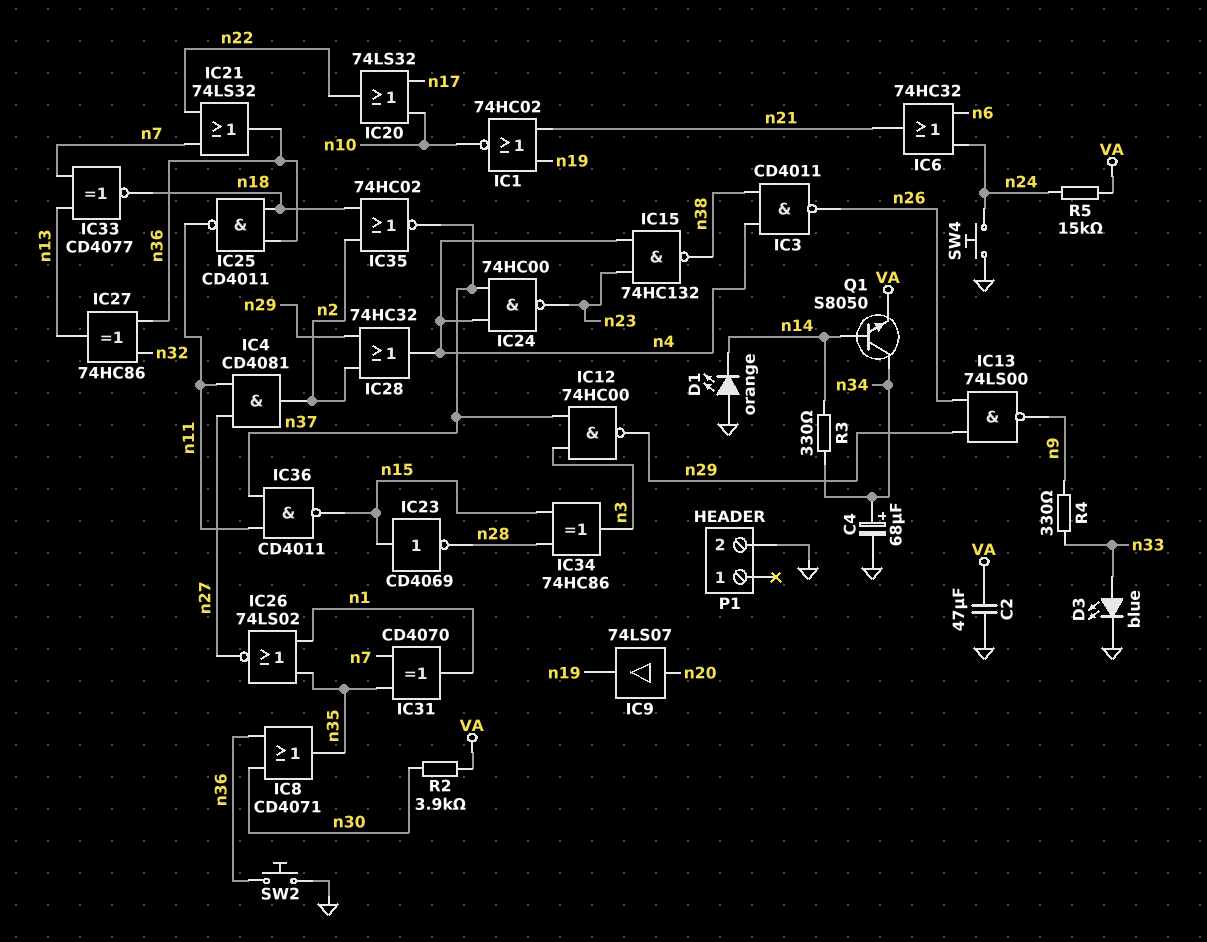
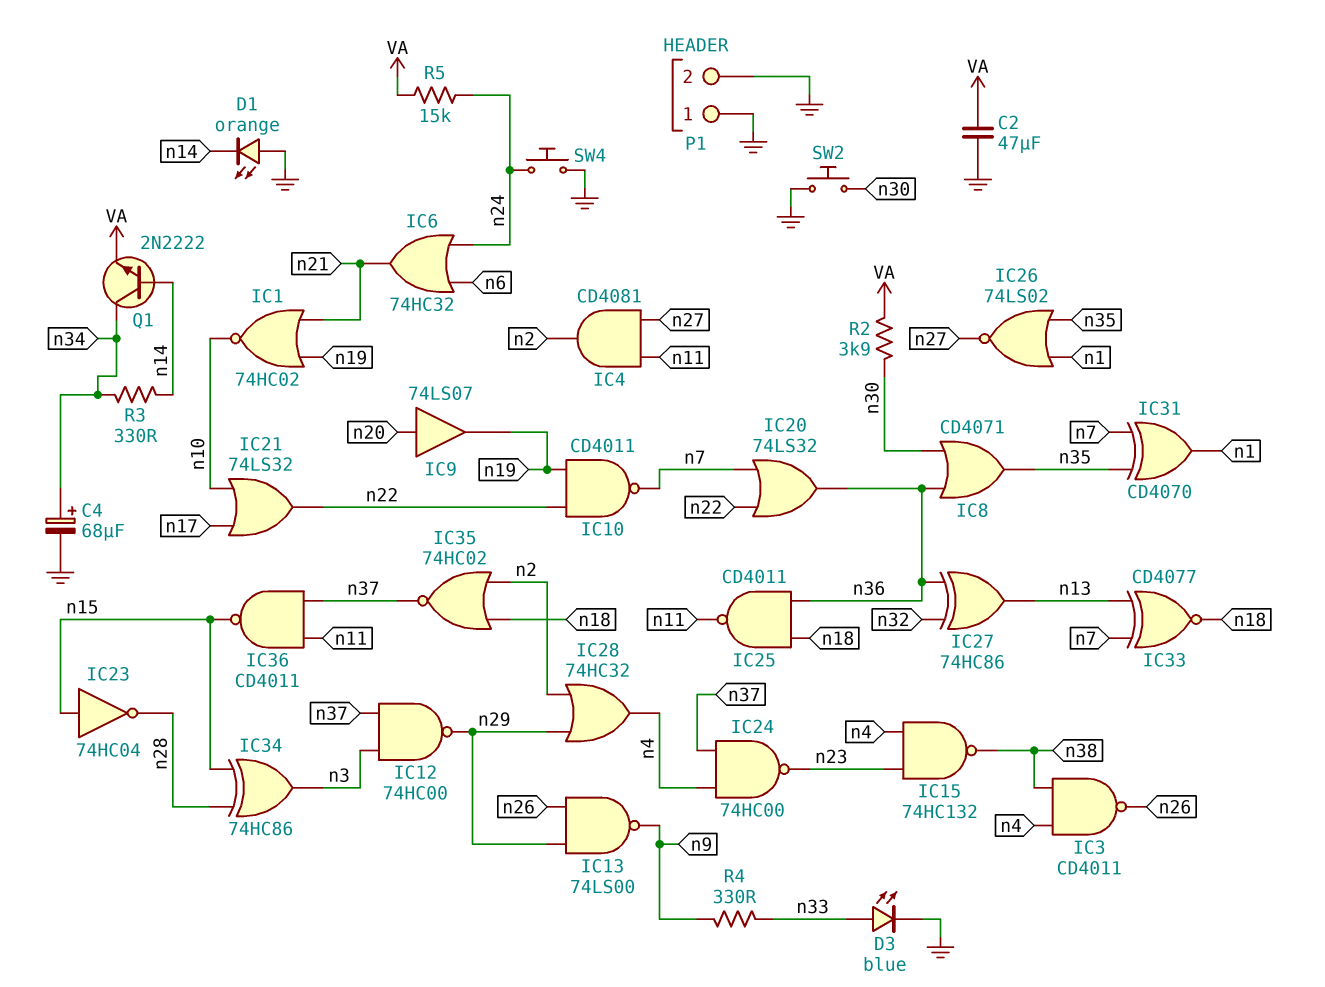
IC10: none -> NAND CD4011 (in n19, in n22, out n7)
IC20: OR 74LS32 (in n10, in n17, out n22) -> OR 74LS32 (in n7, in n22, out n36)
IC21: OR 74LS32 (in n7, in n22, out n36) -> OR 74LS32 (in n10, in n17, out n22)
IC23: NOT CD4069 (in n15, out n28) -> NOT 74HC04 (in n15, out n28)
P1 pin 1: none -> GND
Q1: NPN S8050 (B n14, C n34, E VA) -> NPN 2N2222 (B n14, C n34, E VA)
SW2: button (GND, n36) -> button (GND, n30)

